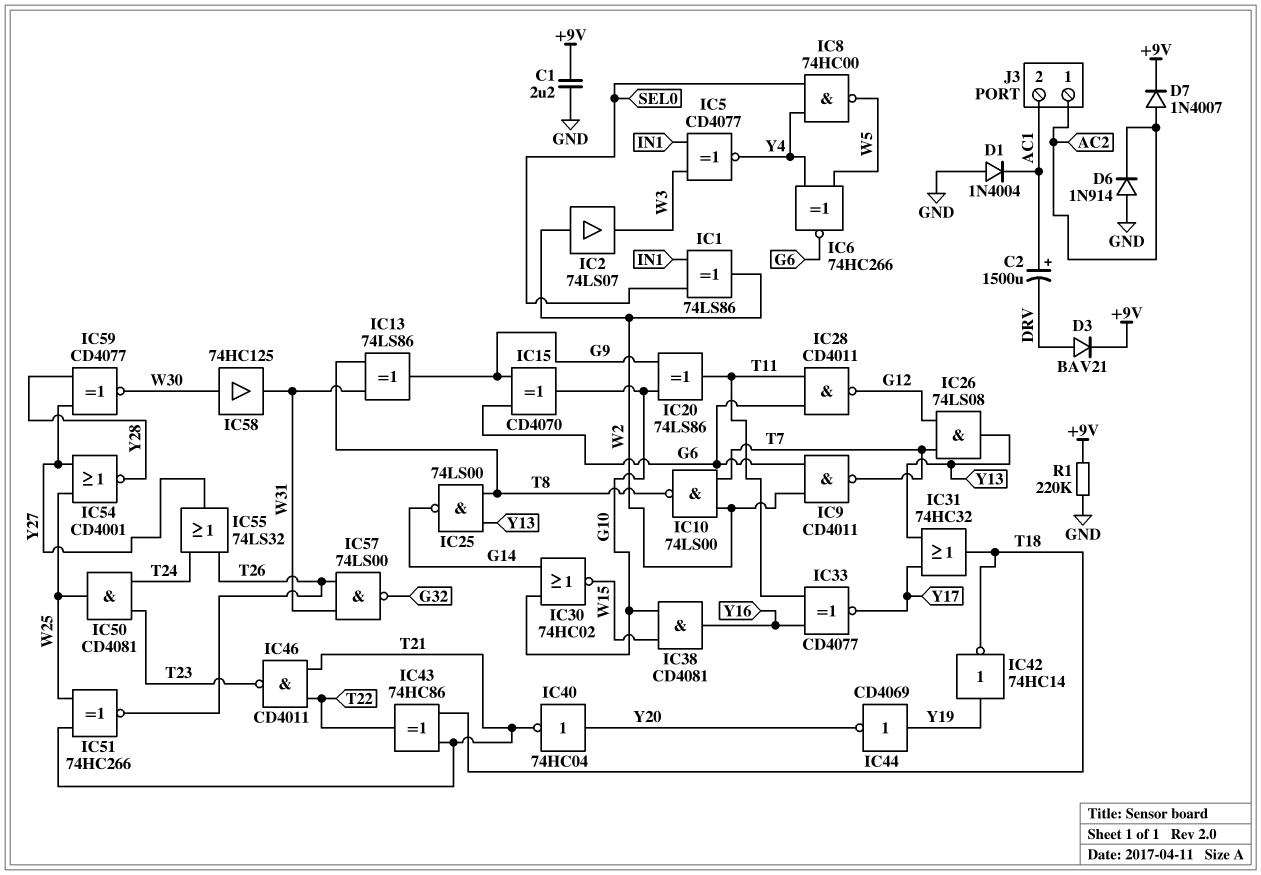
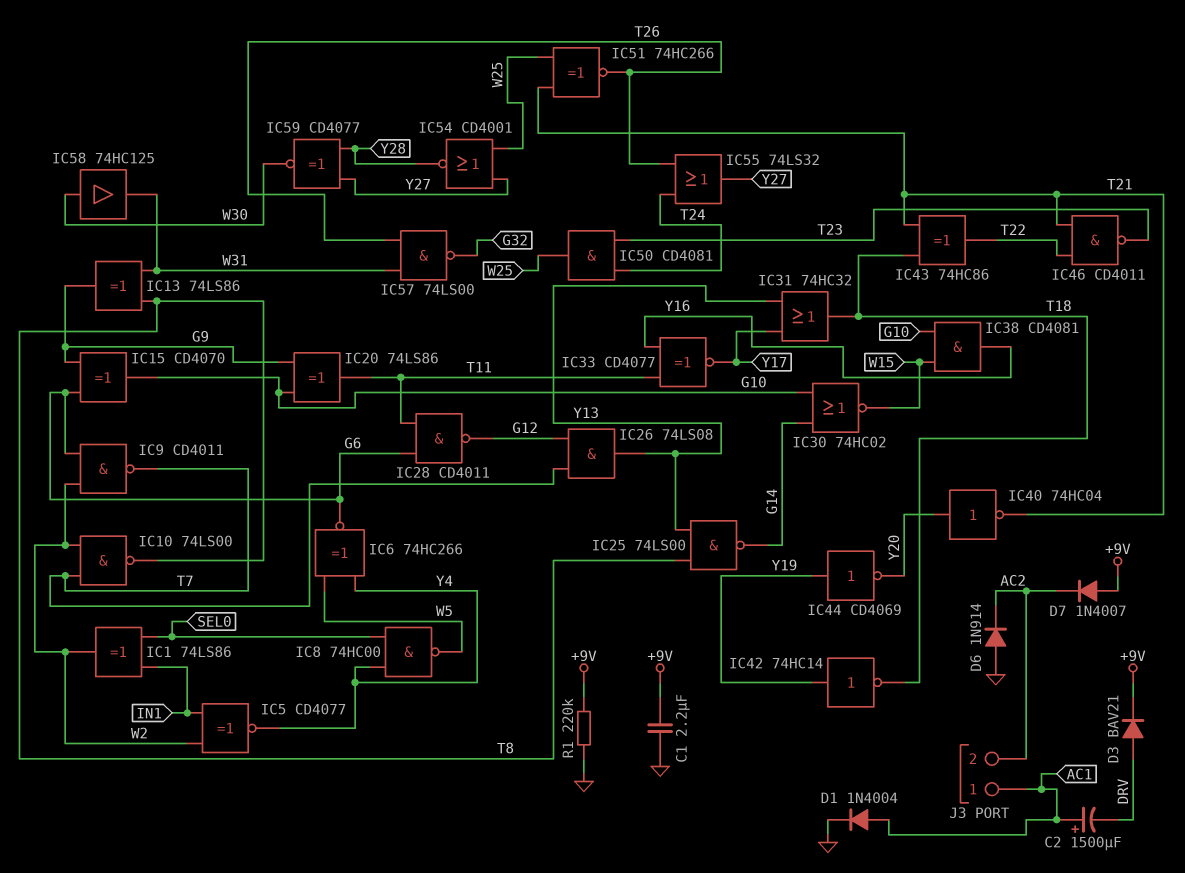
D1: diode 1N4004 (A GND, K AC1) -> diode 1N4004 (A AC1, K GND)
D7: diode 1N4007 (A AC2, K +9V) -> diode 1N4007 (A +9V, K AC2)
IC2: buffer 74LS07 (in W2, out W3) -> none
IC5: XNOR CD4077 (in IN1, in W3, out Y4) -> XNOR CD4077 (in IN1, in W2, out Y4)
J3 pin 1: AC2 -> AC1
J3 pin 2: AC1 -> AC2

